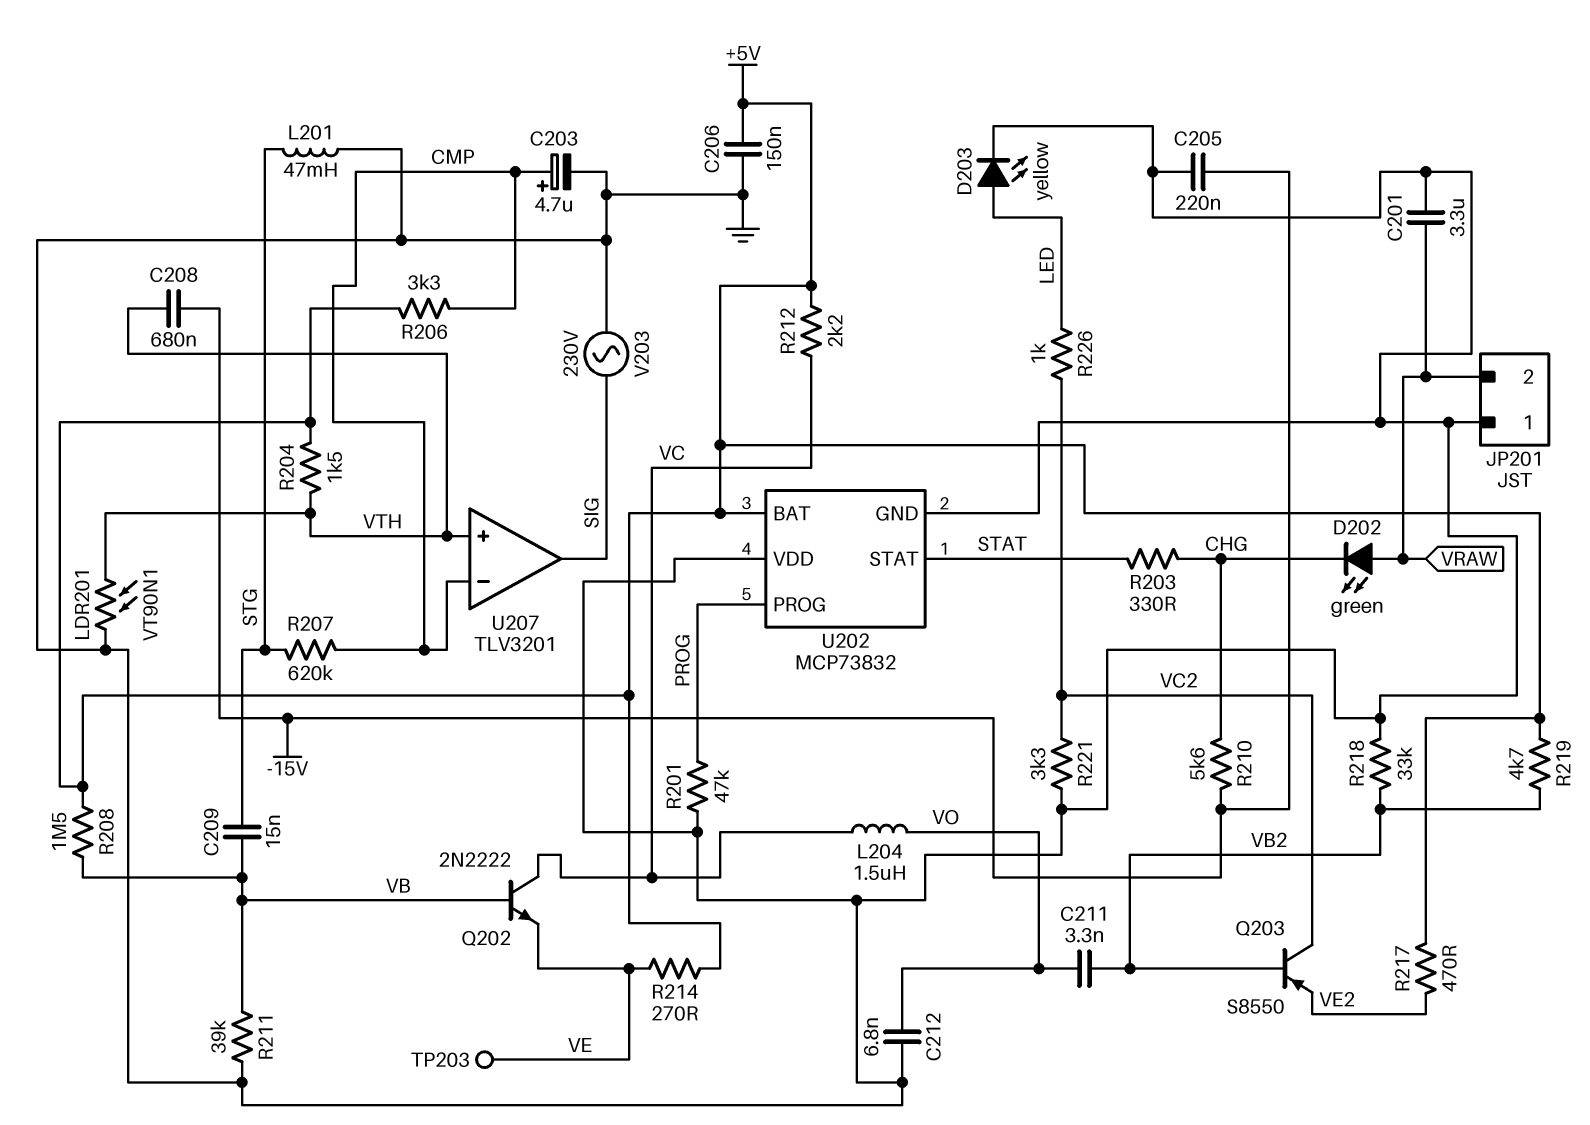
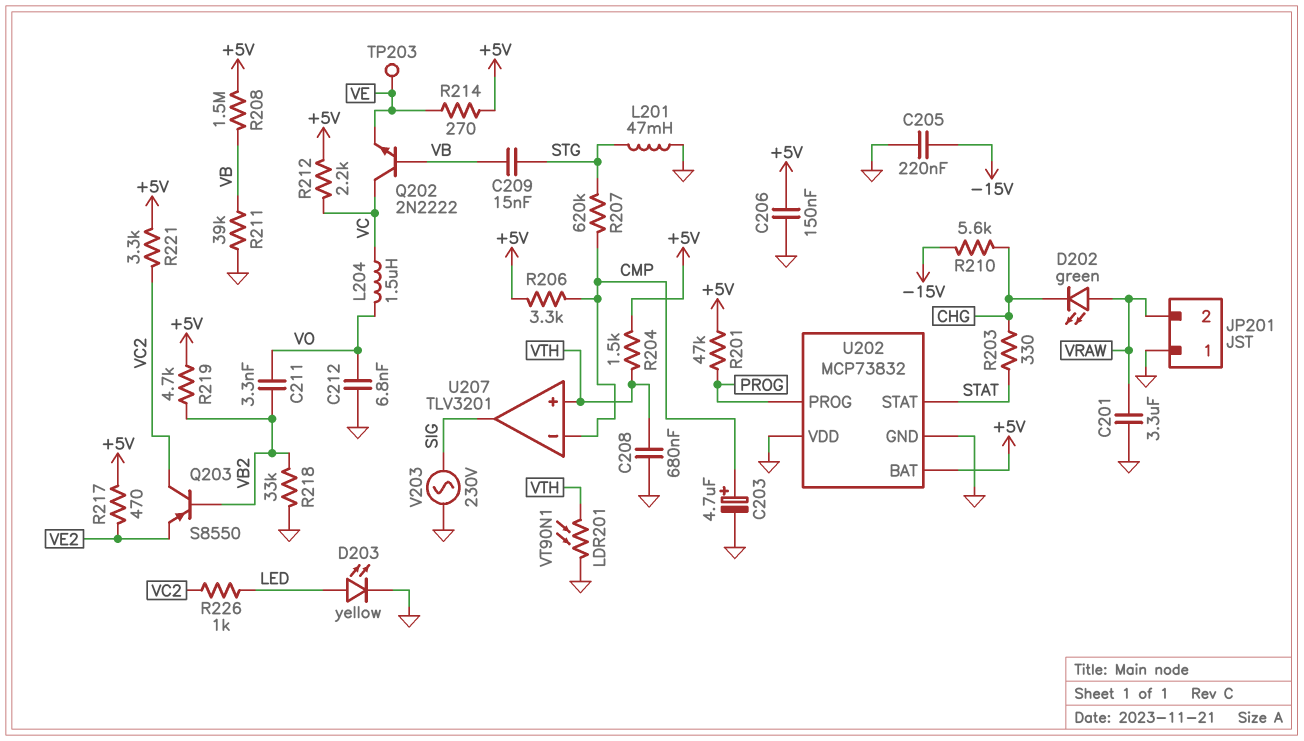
C208: 680nF (-15V, VTH) -> 680nF (GND, VTH)
R201: 47k (GND, PROG) -> 47k (+5V, PROG)
R221: 3.3k (GND, VC2) -> 3.3k (+5V, VC2)

